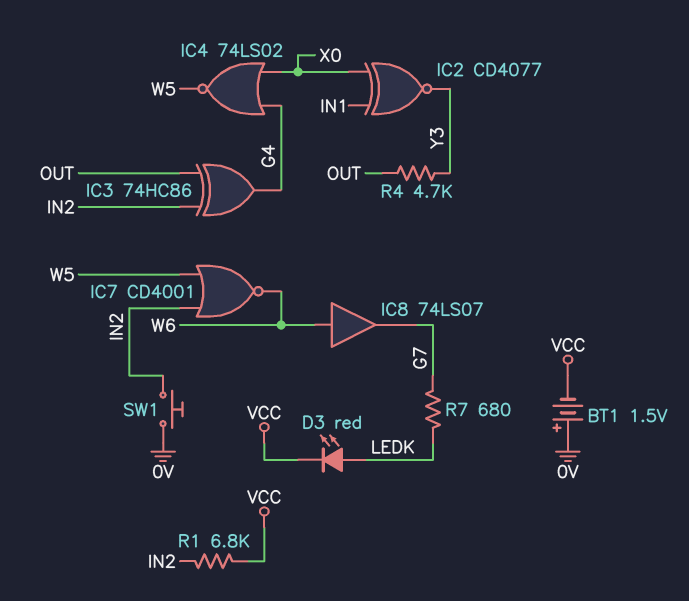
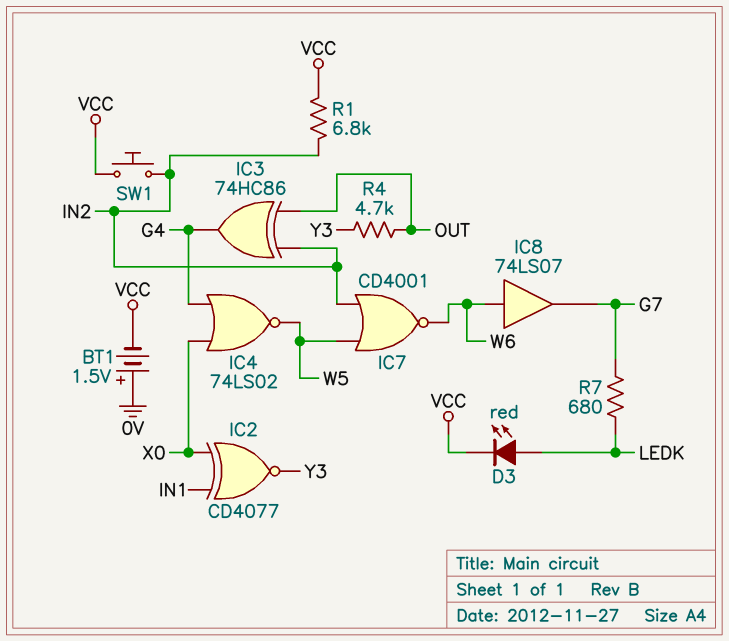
SW1: button (0V, IN2) -> button (IN2, VCC)

